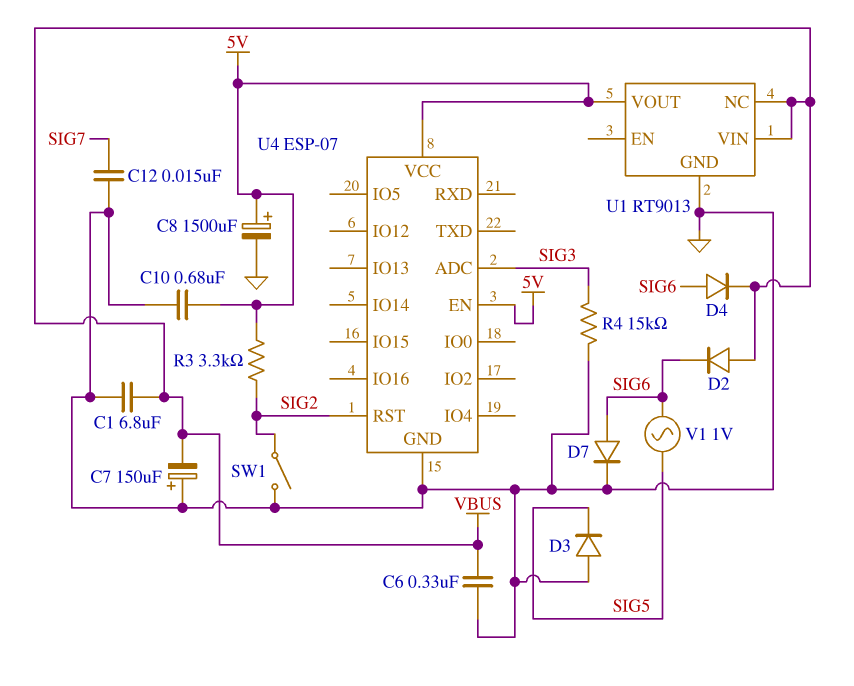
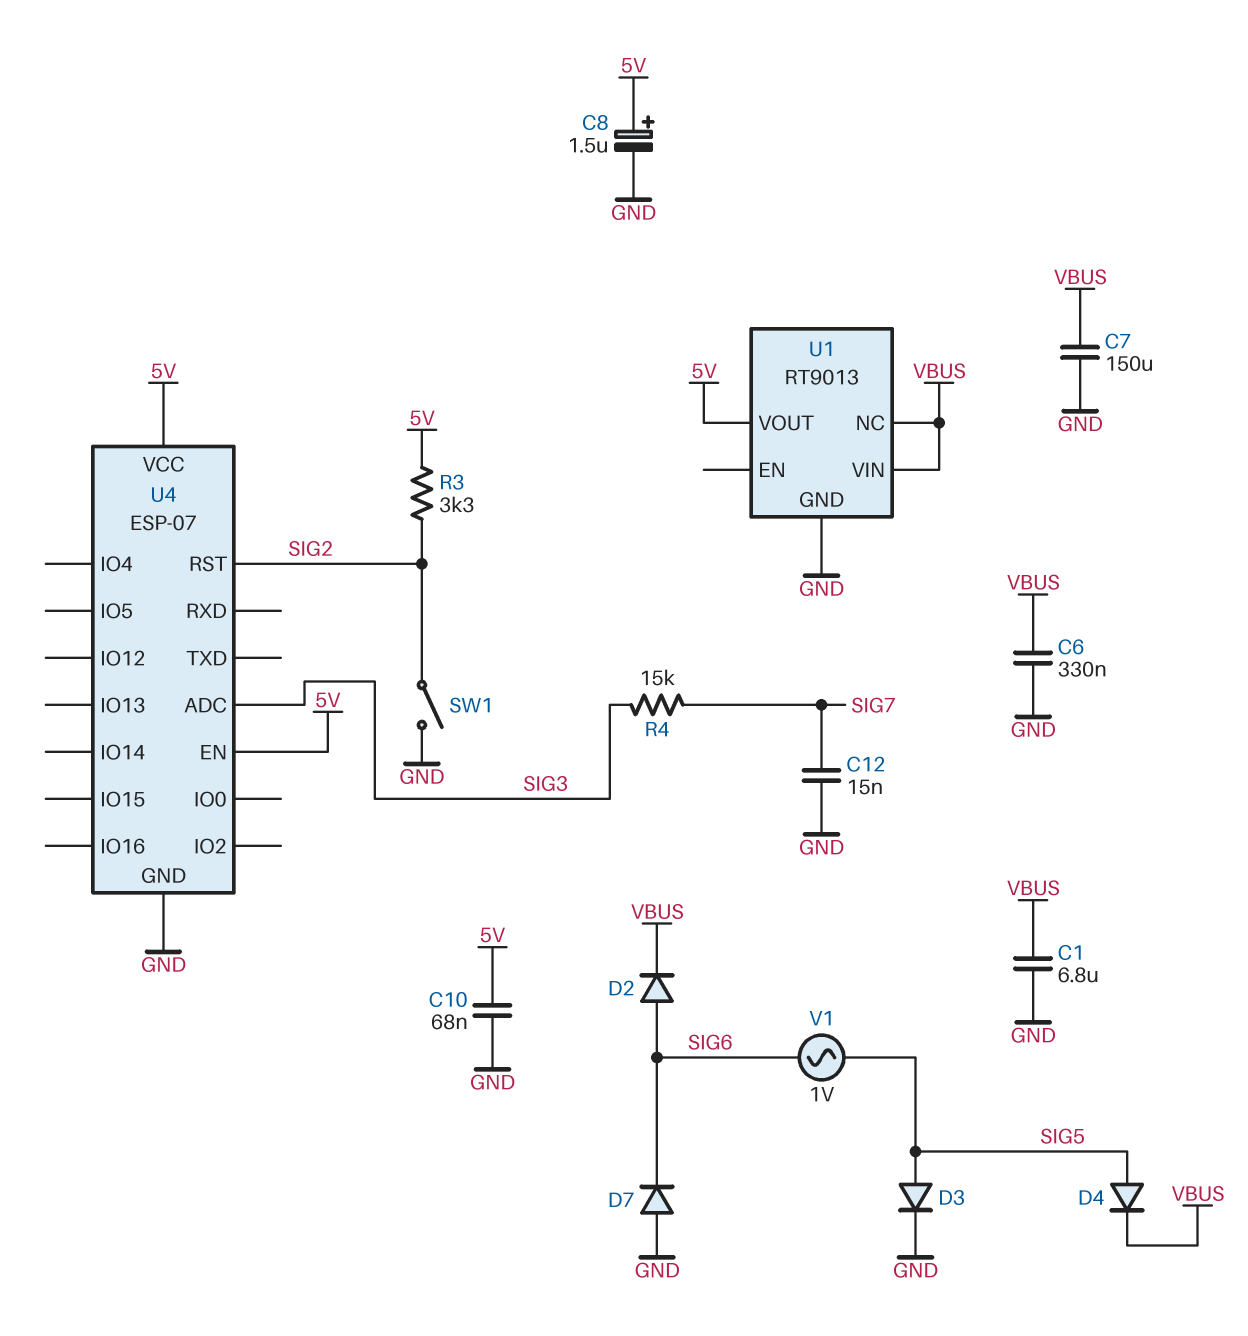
C7: 150uF (plus GND, minus VBUS) -> 150uF (GND, VBUS)
C8: 1500uF (plus 5V, minus GND) -> 1.5uF (plus 5V, minus GND)
C10: 680nF (5V, GND) -> 68nF (5V, GND)
D2: diode (A VBUS, K SIG6) -> diode (A SIG6, K VBUS)
D3: diode (A GND, K SIG5) -> diode (A SIG5, K GND)
D4: diode (A SIG6, K VBUS) -> diode (A SIG5, K VBUS)
D7: diode (A SIG6, K GND) -> diode (A GND, K SIG6)
R4: 15k (GND, SIG3) -> 15k (SIG3, SIG7)

